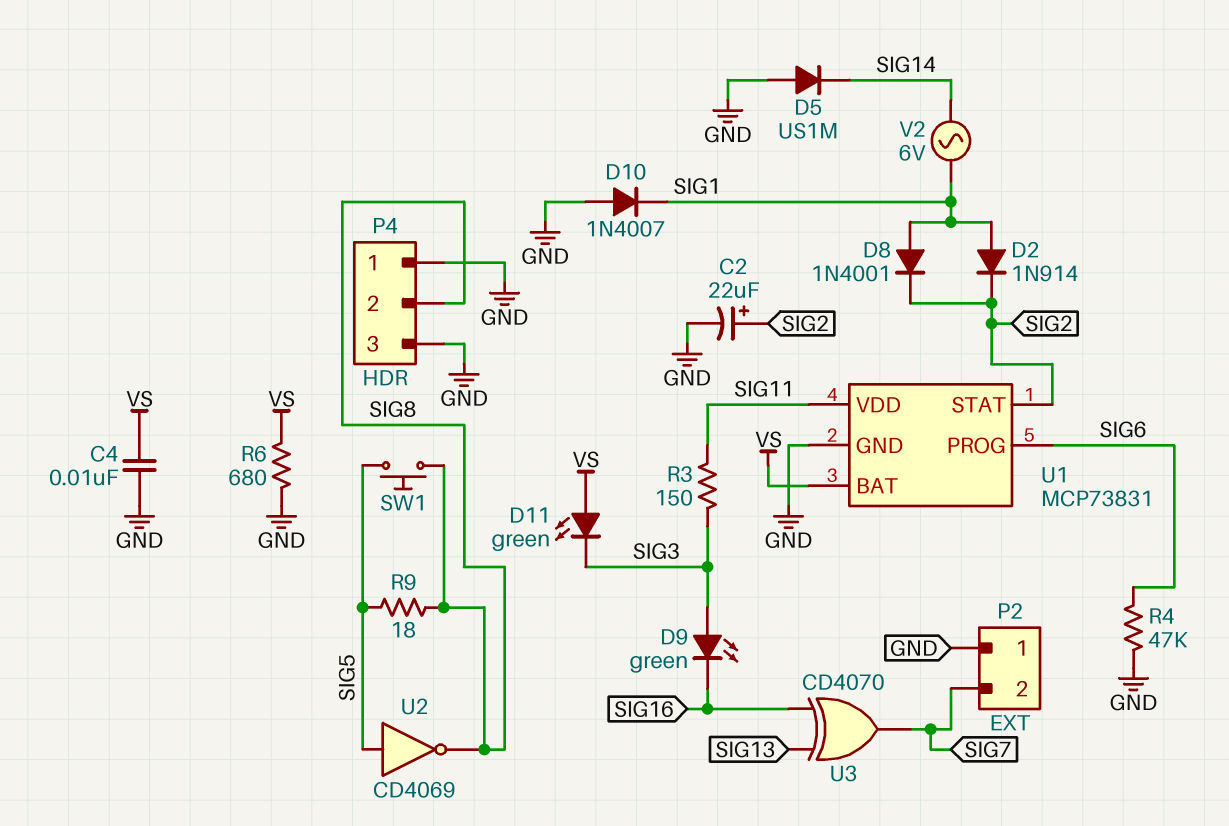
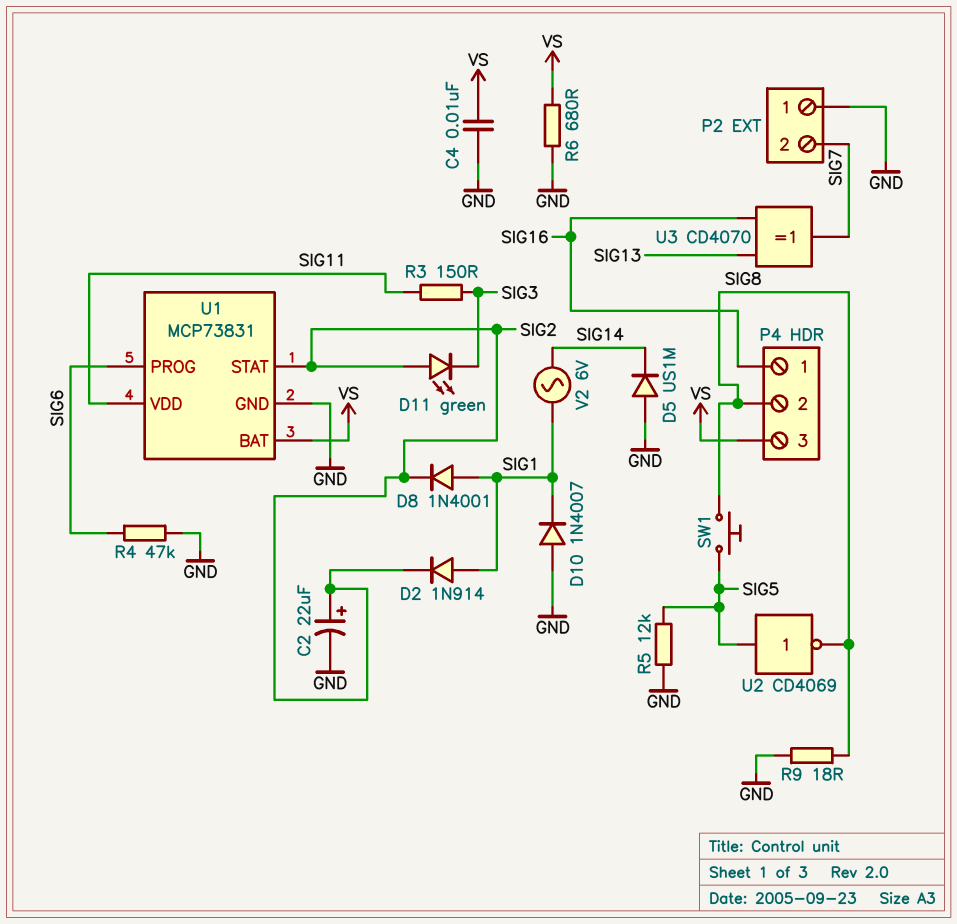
D9: LED green (A SIG3, K SIG16) -> none
D11: LED green (A VS, K SIG3) -> LED green (A SIG2, K SIG3)
P4 pin 1: GND -> SIG16
P4 pin 3: GND -> VS
R5: none -> 12k (GND, SIG5)
R9: 18 (SIG5, SIG8) -> 18 (GND, SIG8)

